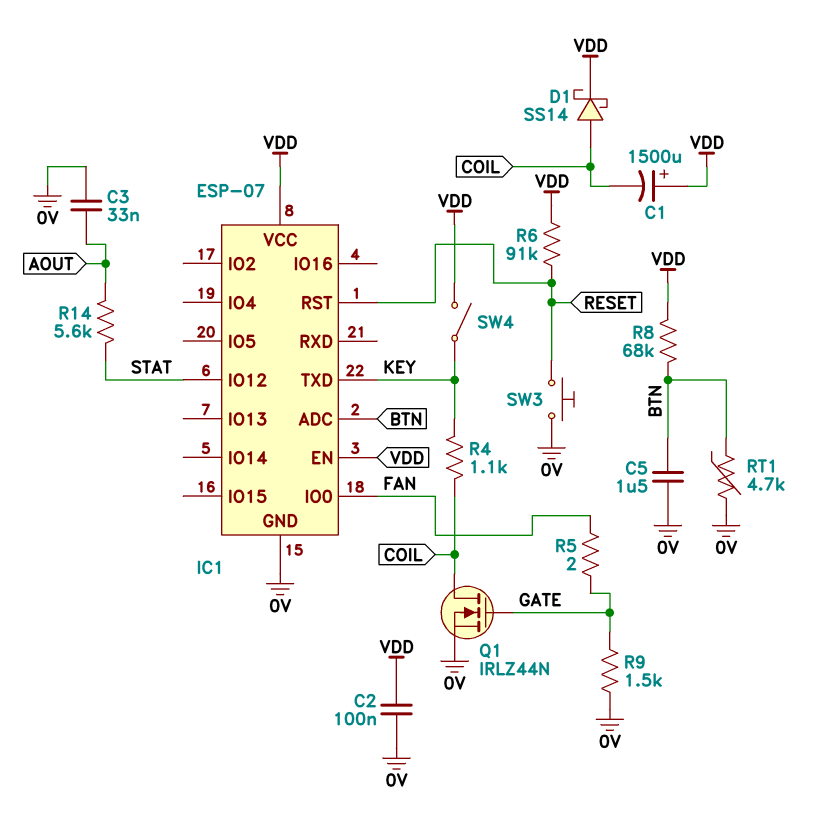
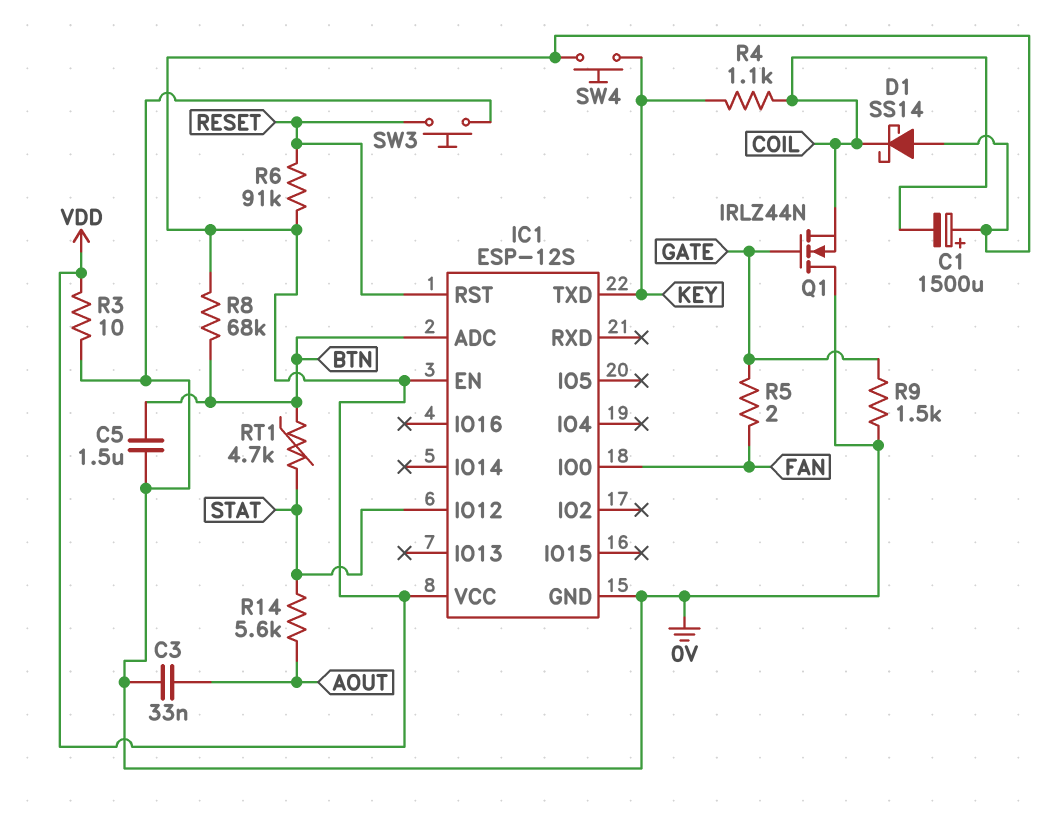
C2: 100nF (0V, VDD) -> none
D1: schottky SS14 (A COIL, K VDD) -> schottky SS14 (A VDD, K COIL)
IC1: ESP-07 -> ESP-12S
Q1: NMOS IRLZ44N (G GATE, D COIL, S 0V) -> NMOS IRLZ44N (G GATE, D 0V, S COIL)
R3: none -> 10 (0V, VDD)
RT1: 4.7k (0V, BTN) -> 4.7k (BTN, STAT)
SW4: switch (KEY, VDD) -> button (KEY, VDD)

